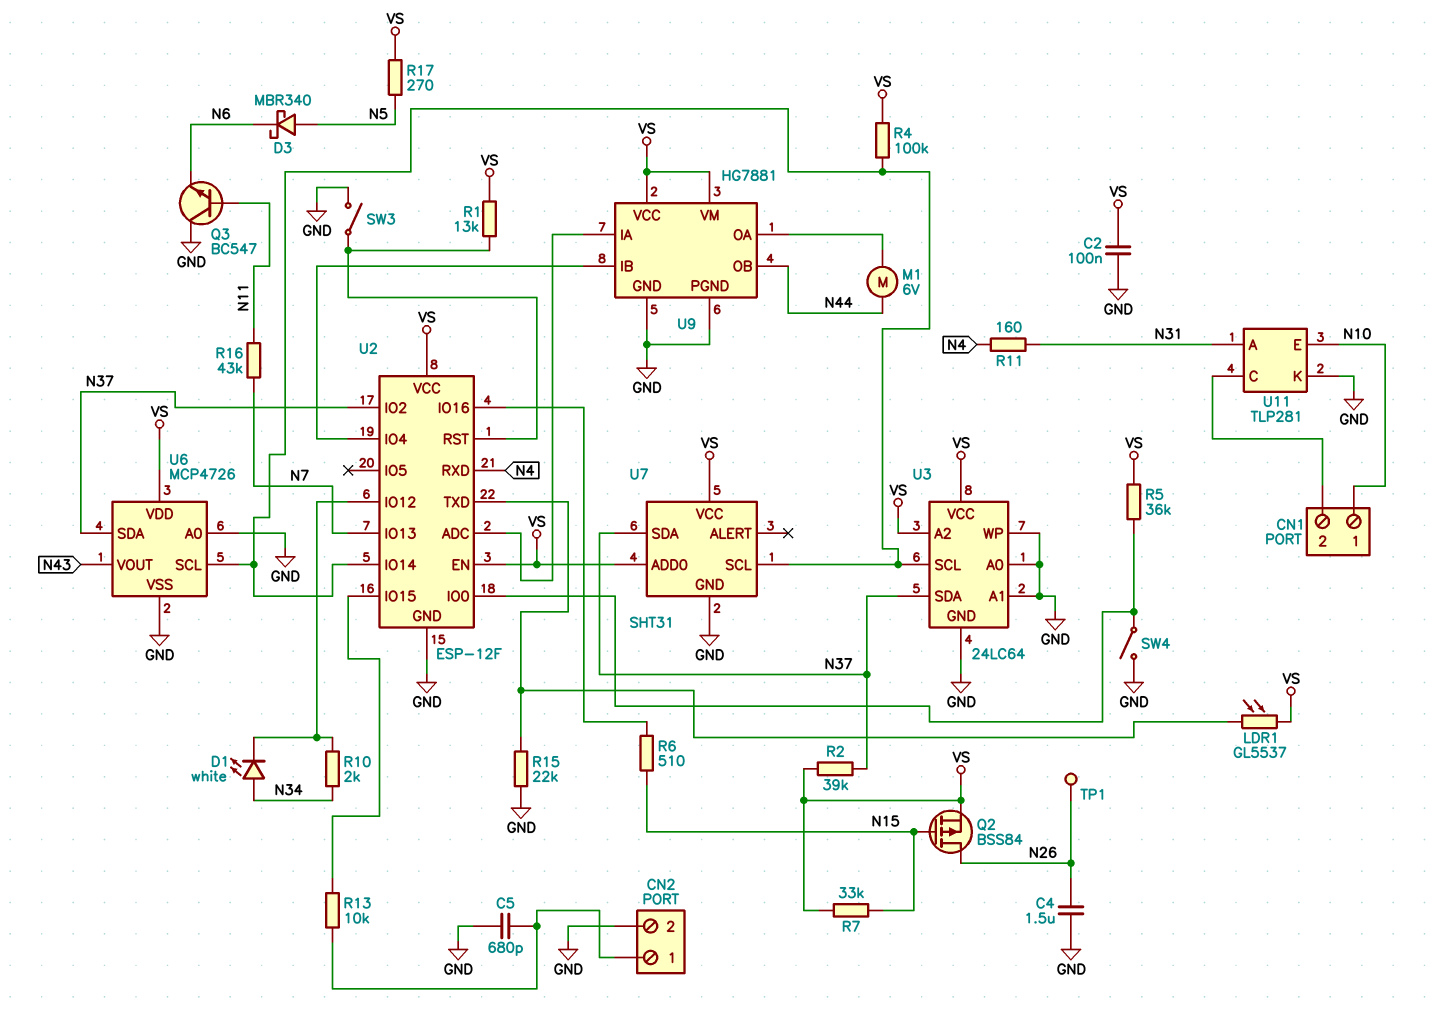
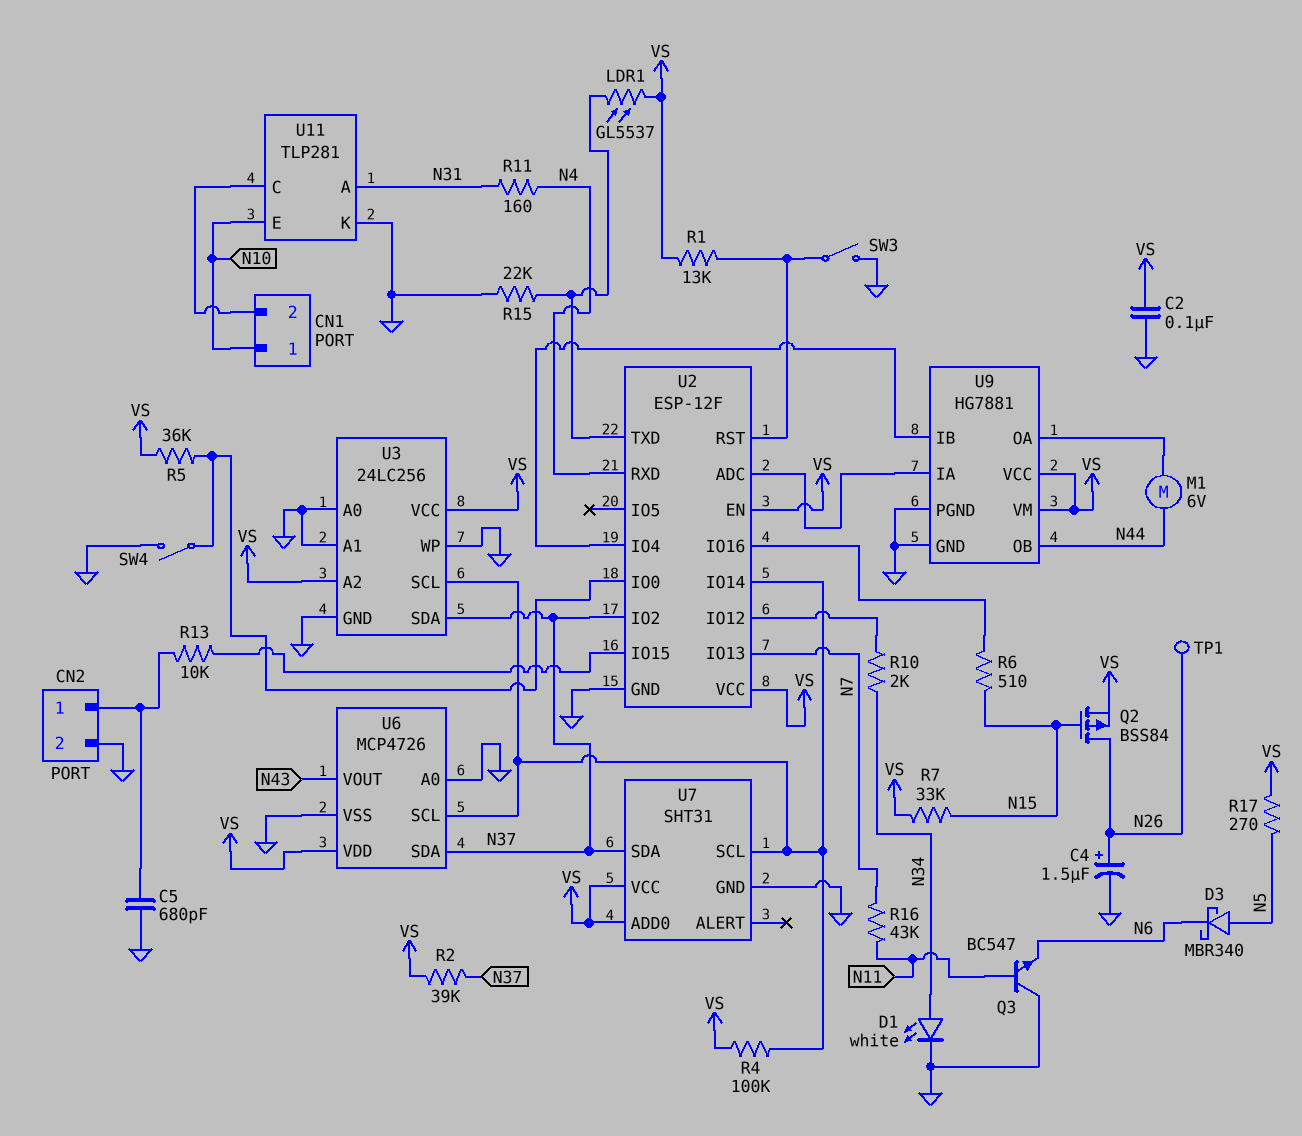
C4: 1.5uF (GND, N26) -> 1.5uF (plus N26, minus GND)
D1: LED white (A N34, K U2/IO12) -> LED white (A N34, K GND)
U3: 24LC64 -> 24LC256

